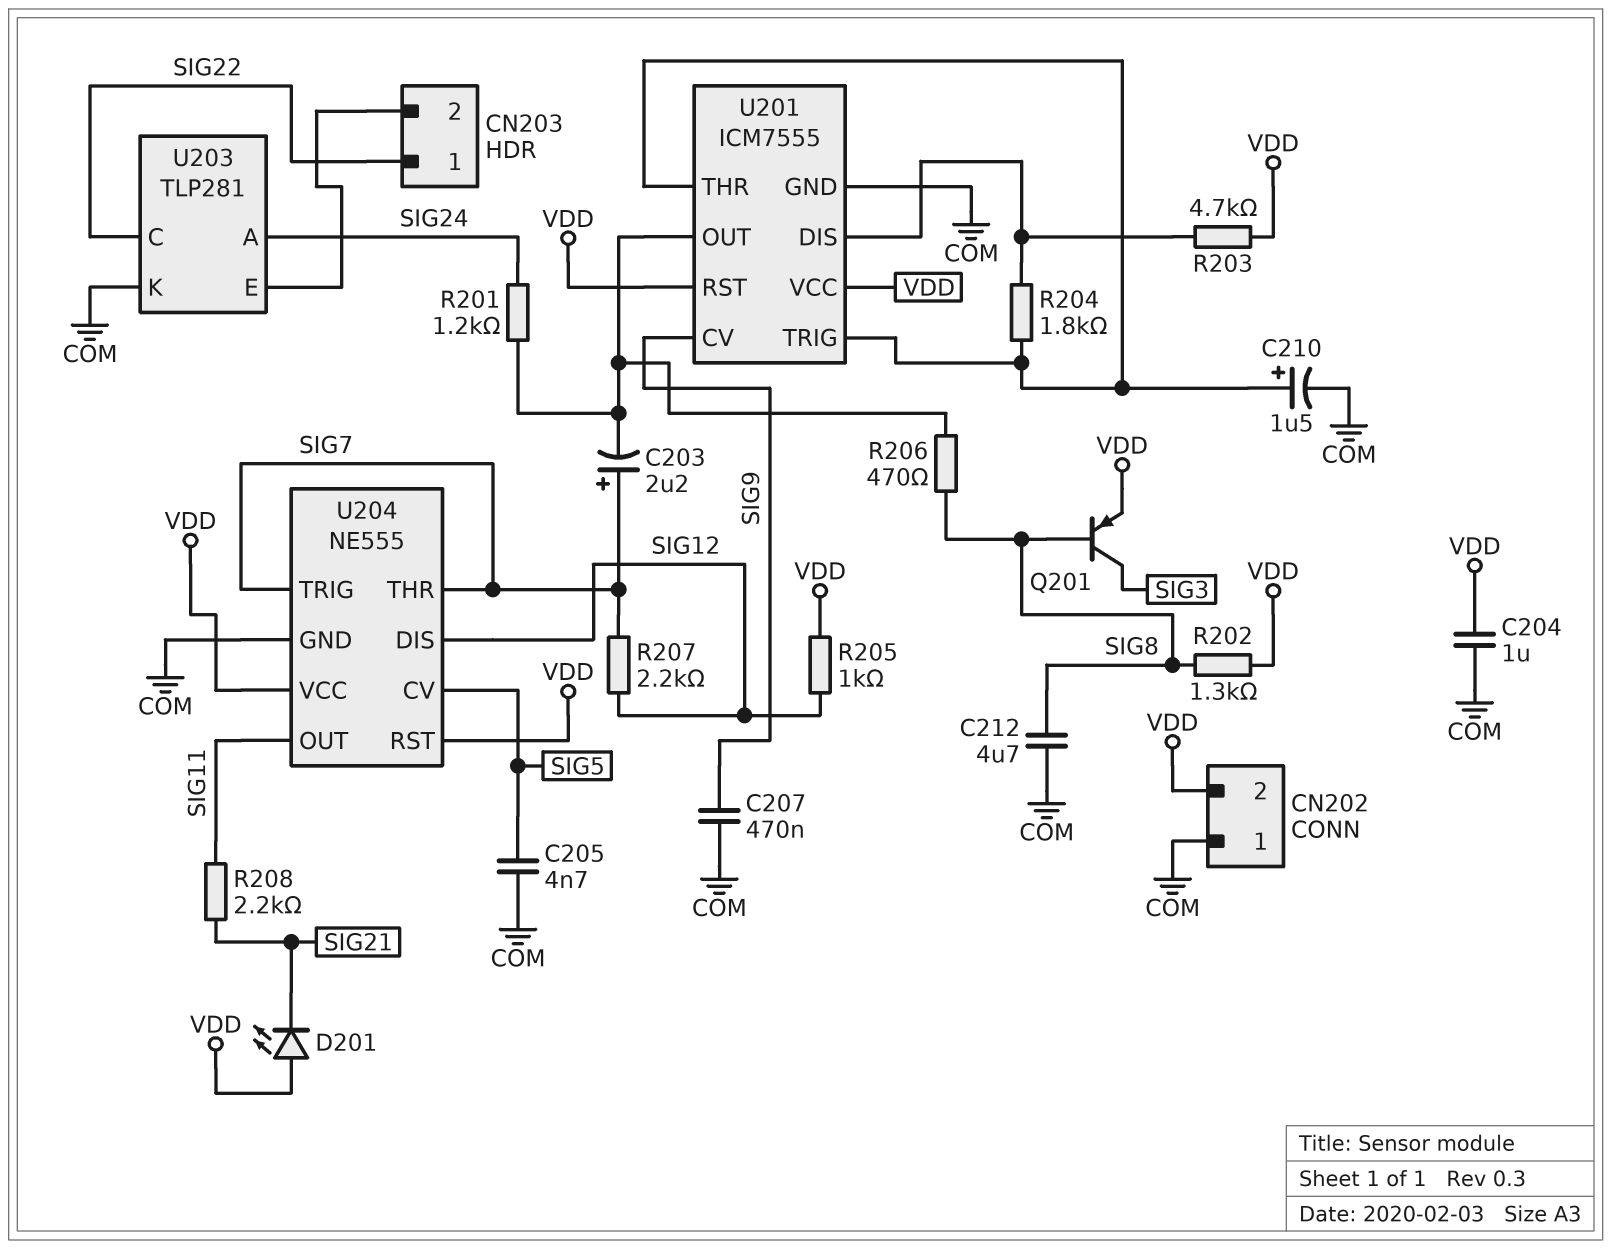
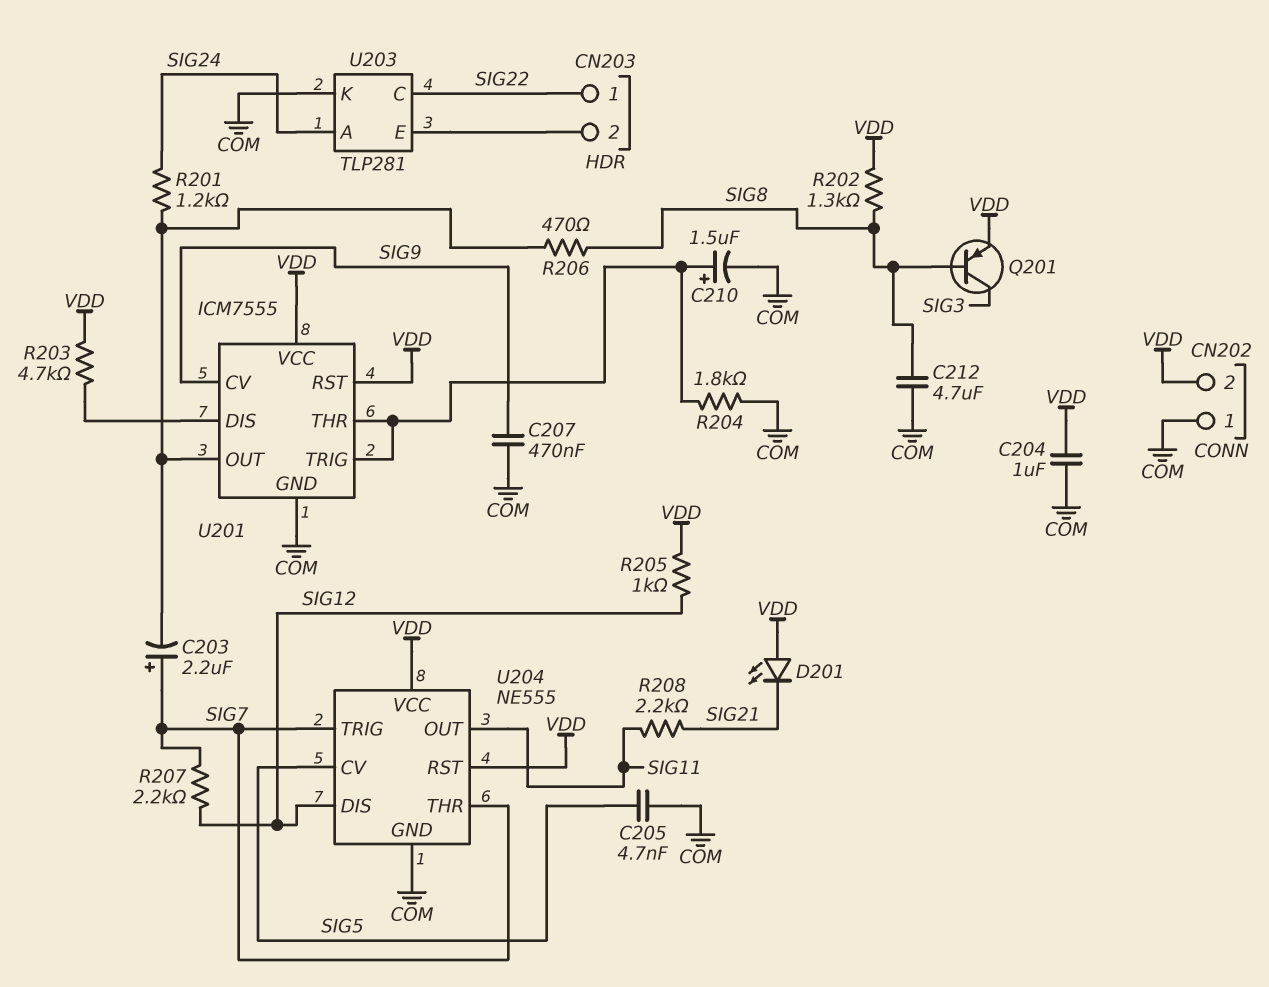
R204: 1.8k (U201/DIS, U201/THR) -> 1.8k (COM, U201/THR)

